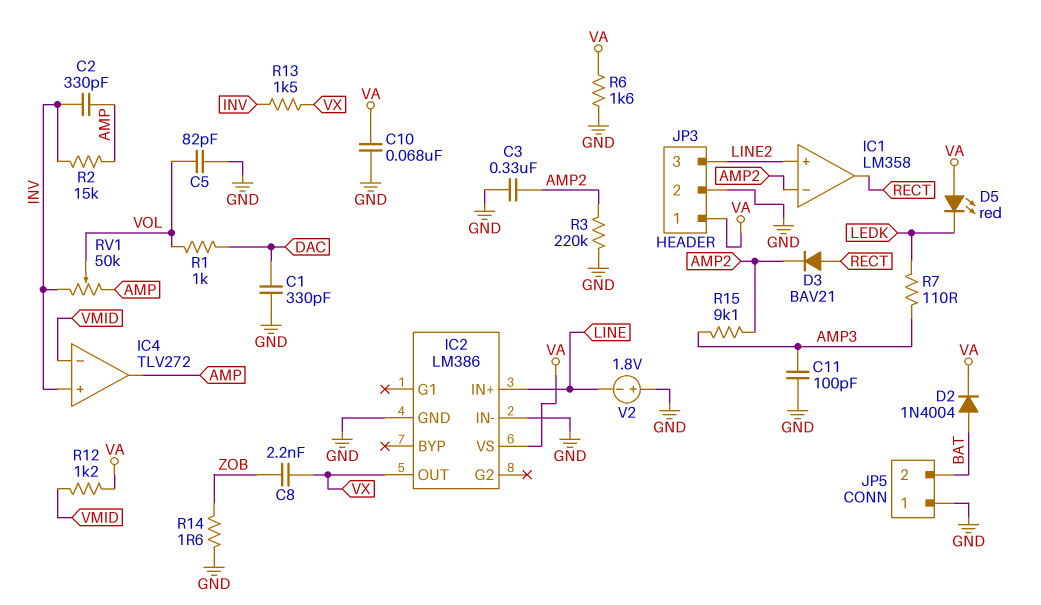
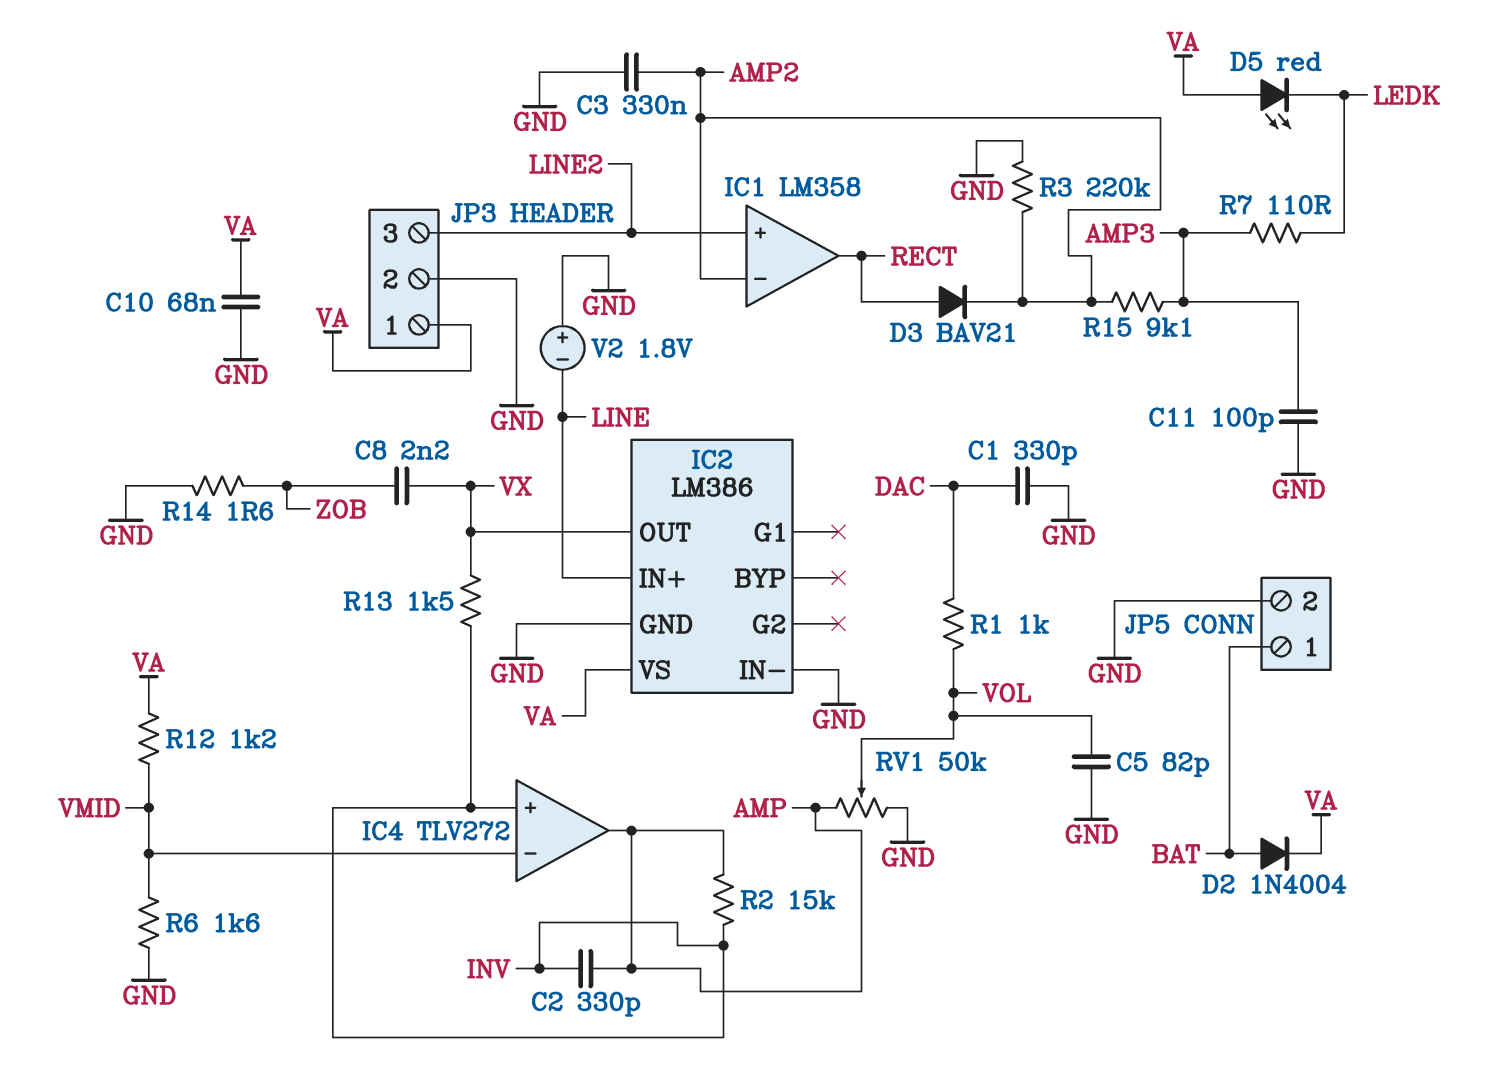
JP5 pin 1: GND -> BAT
JP5 pin 2: BAT -> GND
R6: 1.6k (GND, VA) -> 1.6k (GND, VMID)
RV1: 50k (AMP, INV, wiper VOL) -> 50k (AMP, GND, wiper VOL)

